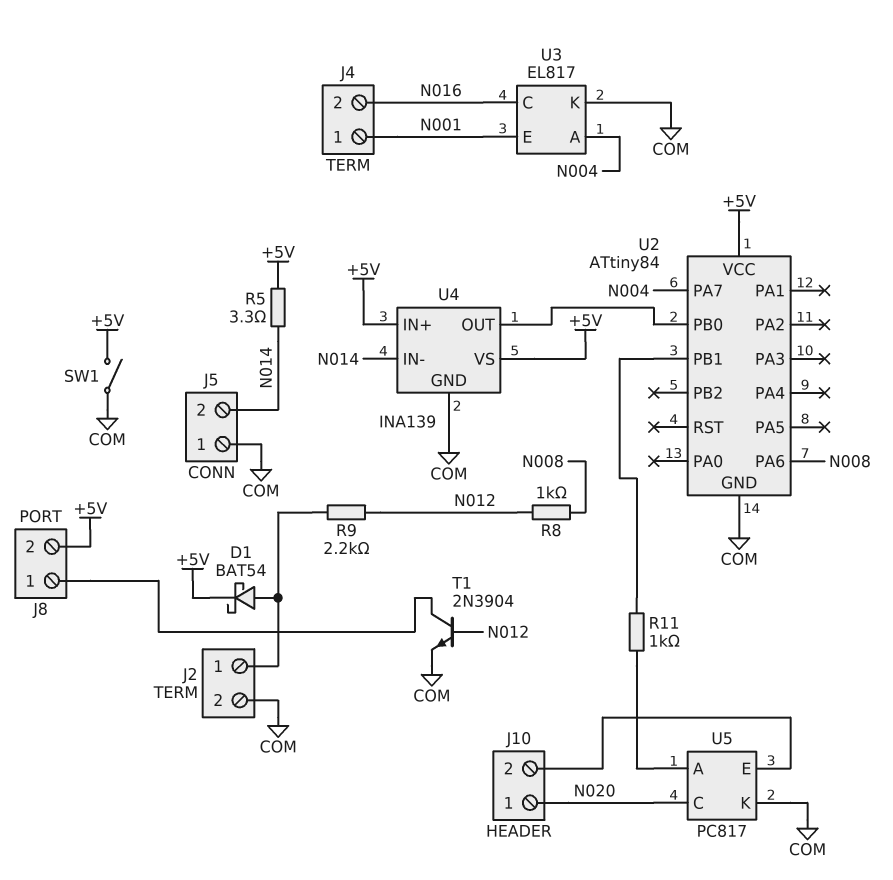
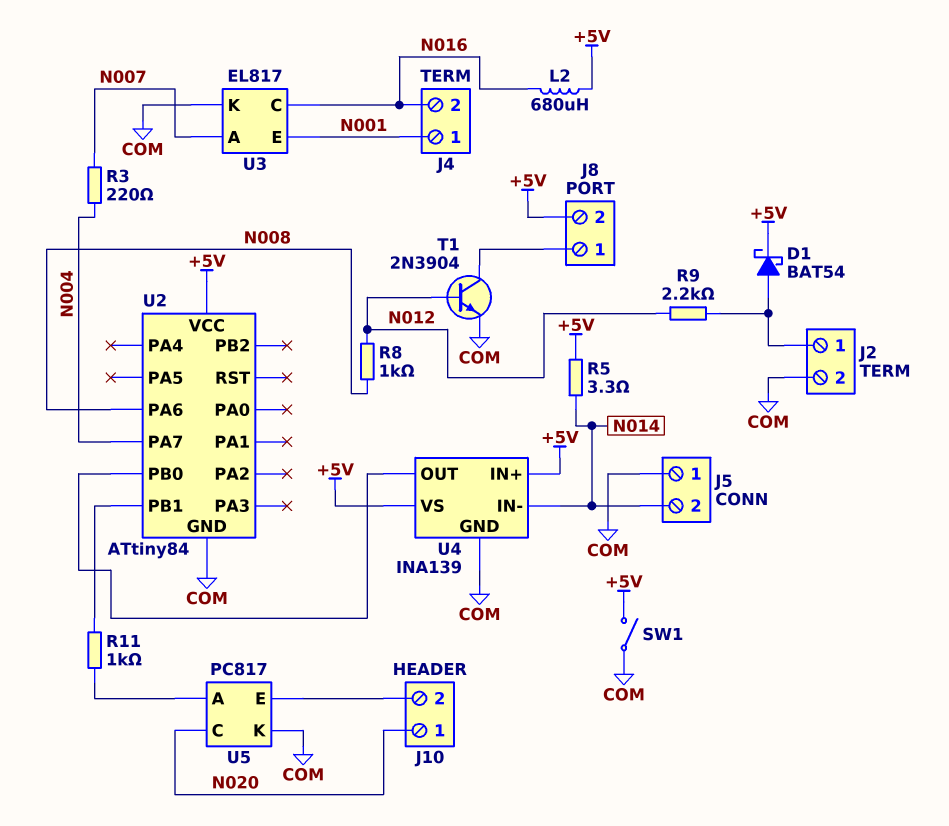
L2: none -> 680uH (+5V, N016)
R3: none -> 220 (N004, N007)
U3 pin A: N004 -> N007

